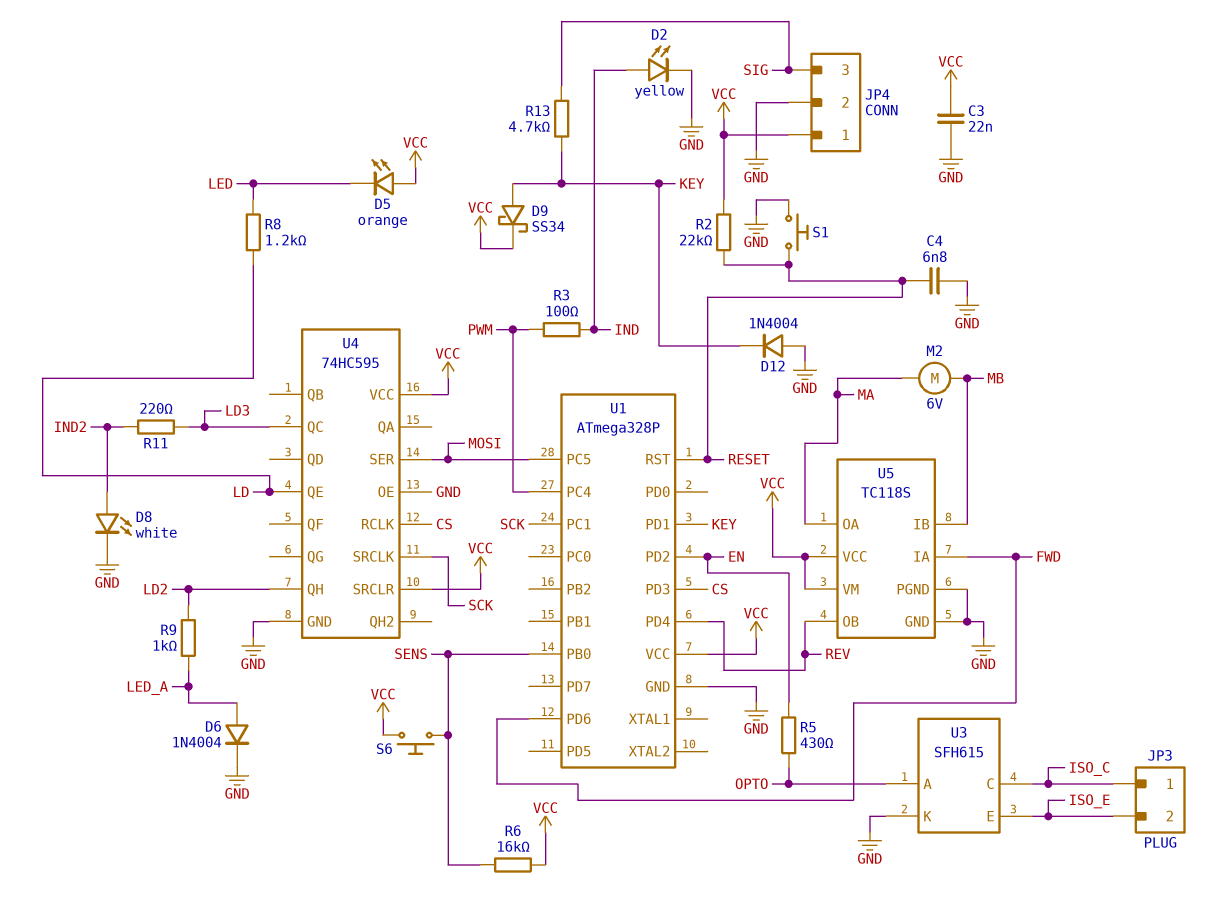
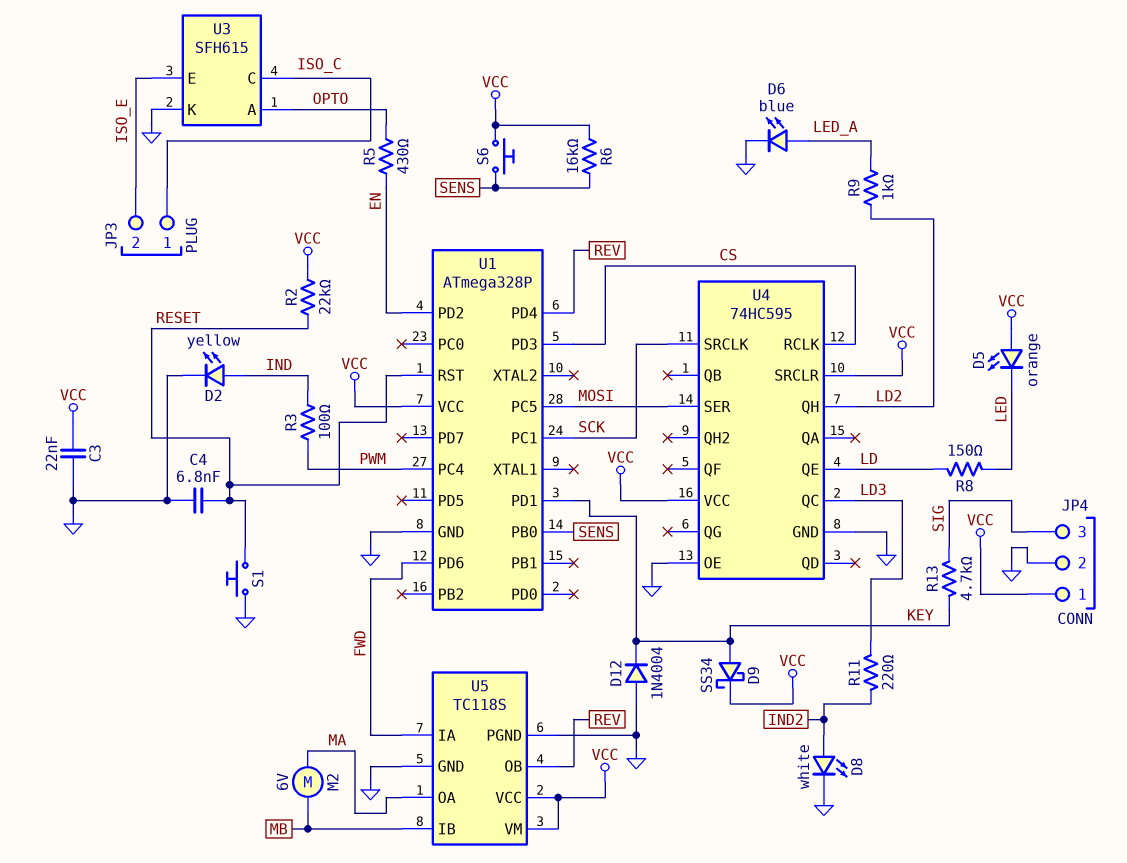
D6: diode 1N4004 (A LED_A, K GND) -> LED blue (A LED_A, K GND)
R8: 1.2k (LD, LED) -> 150 (LD, LED)

